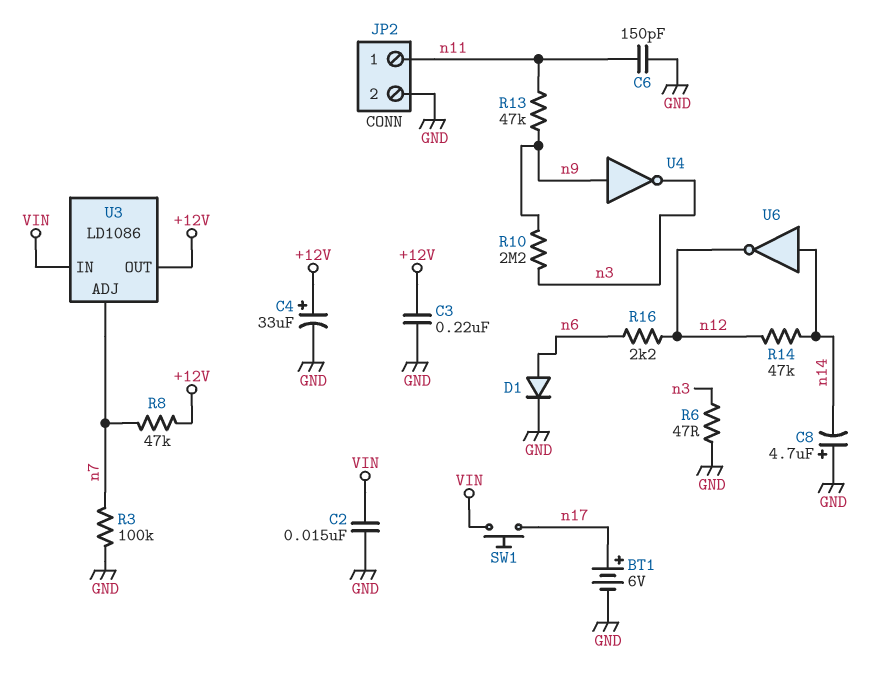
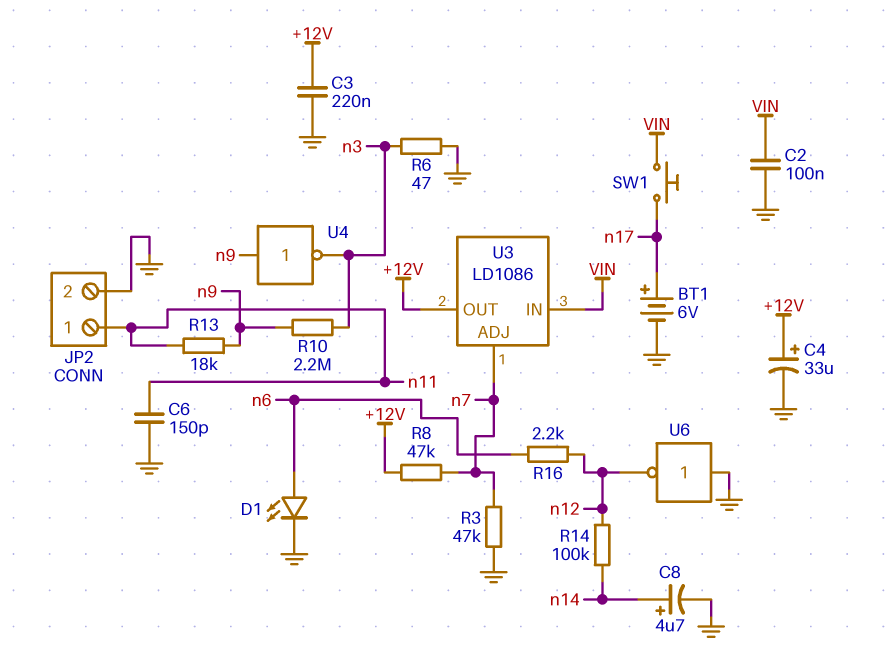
C2: 15nF (GND, VIN) -> 100nF (GND, VIN)
C8: 4.7uF (plus GND, minus n14) -> 4.7uF (plus n14, minus GND)
D1: diode (A n6, K GND) -> LED (A n6, K GND)
R3: 100k (GND, n7) -> 47k (GND, n7)
R13: 47k (n9, n11) -> 18k (n9, n11)
R14: 47k (n12, n14) -> 100k (n12, n14)
U6: NOT (in n14, out n12) -> NOT (in GND, out n12)

